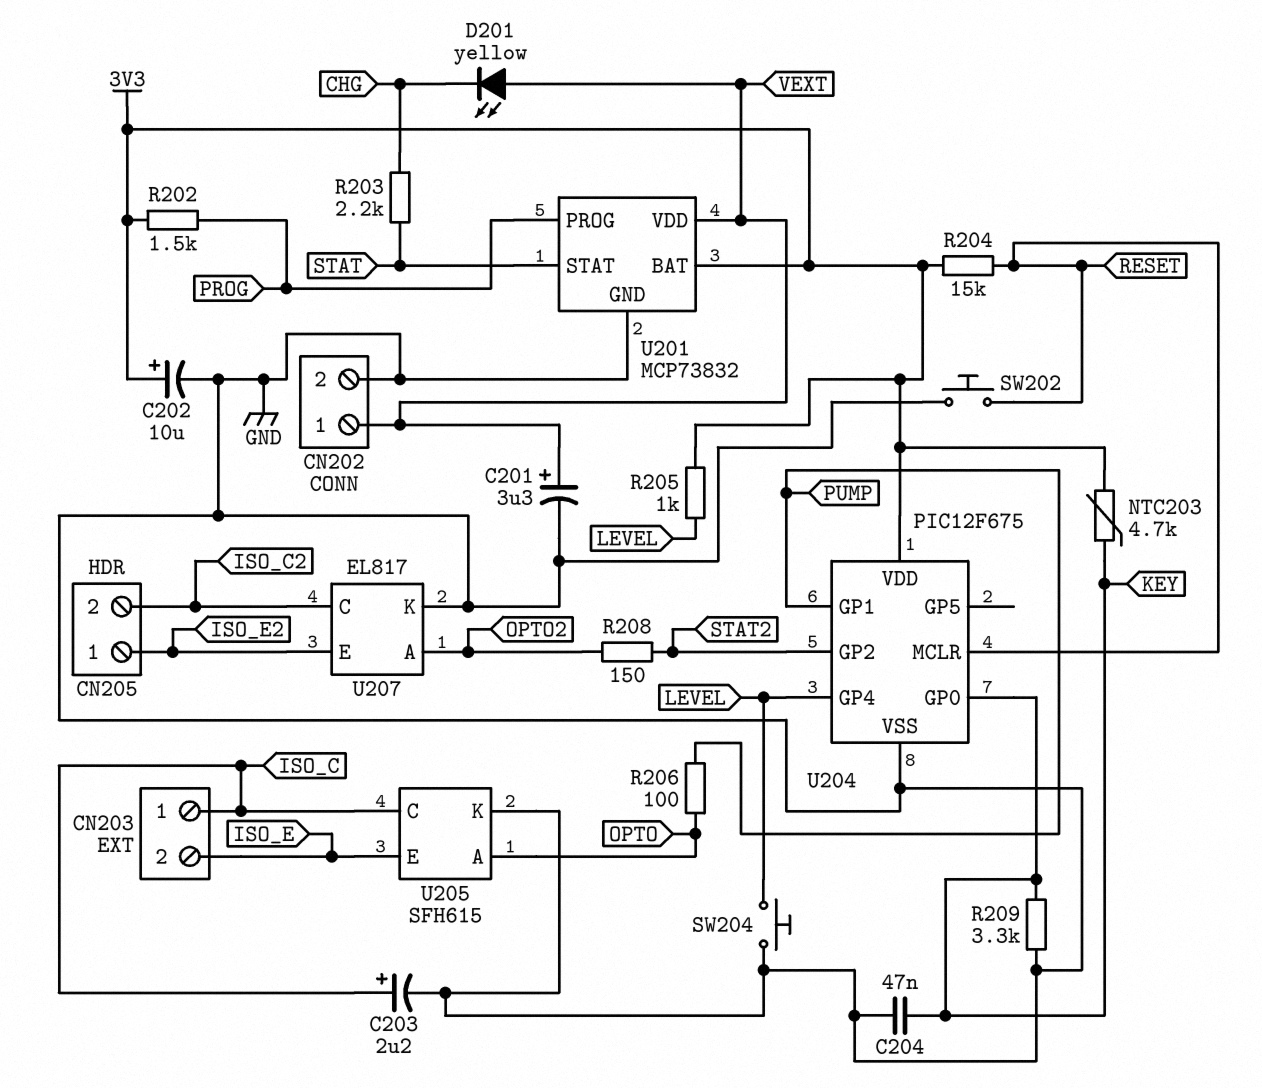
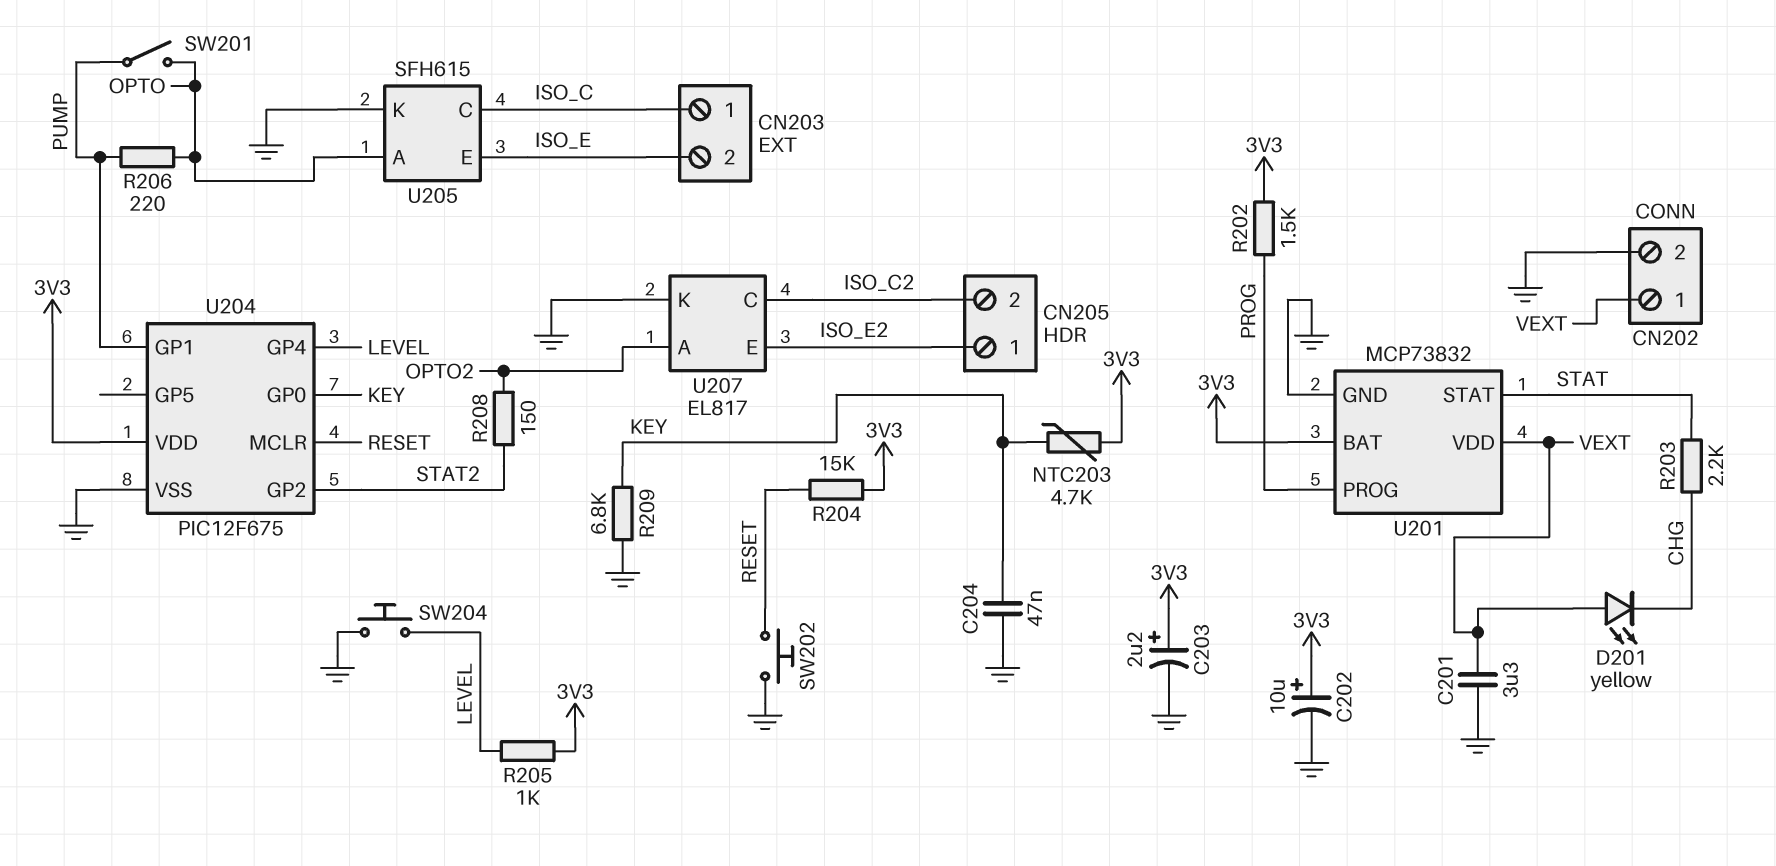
C201: 3.3uF (plus VEXT, minus GND) -> 3.3uF (GND, VEXT)
C203: 2.2uF (plus ISO_C, minus GND) -> 2.2uF (plus 3V3, minus GND)
R206: 100 (OPTO, PUMP) -> 220 (OPTO, PUMP)
R209: 3.3k (GND, KEY) -> 6.8k (GND, KEY)
SW201: none -> switch (OPTO, PUMP)

